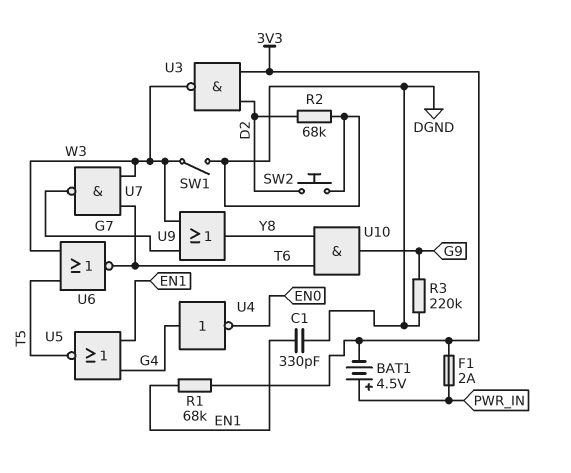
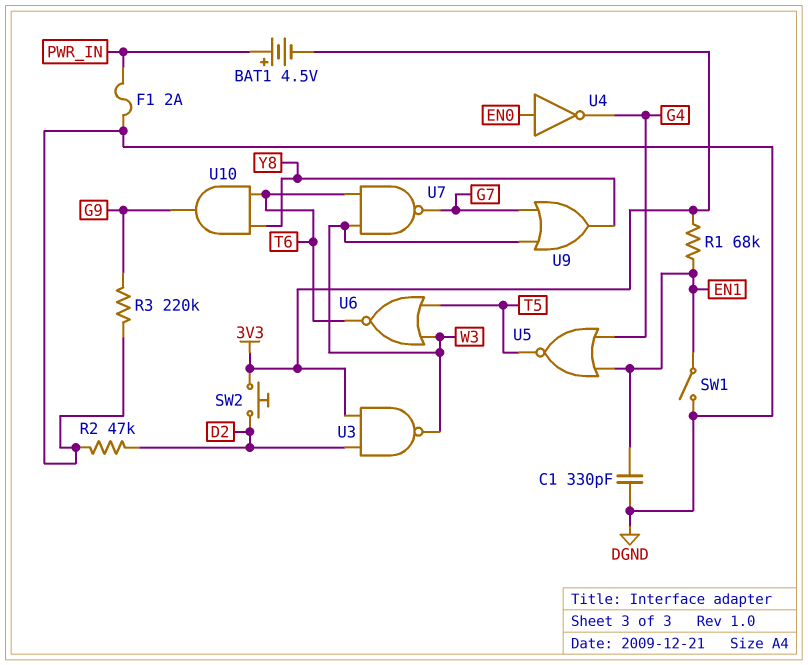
F1: 2A (3V3, PWR_IN) -> 2A (DGND, PWR_IN)
R2: 68k (D2, DGND) -> 47k (D2, DGND)
SW1: switch (DGND, W3) -> switch (DGND, EN1)
SW2: button (D2, DGND) -> button (3V3, D2)
U4: NOT (in G4, out EN0) -> NOT (in EN0, out G4)

